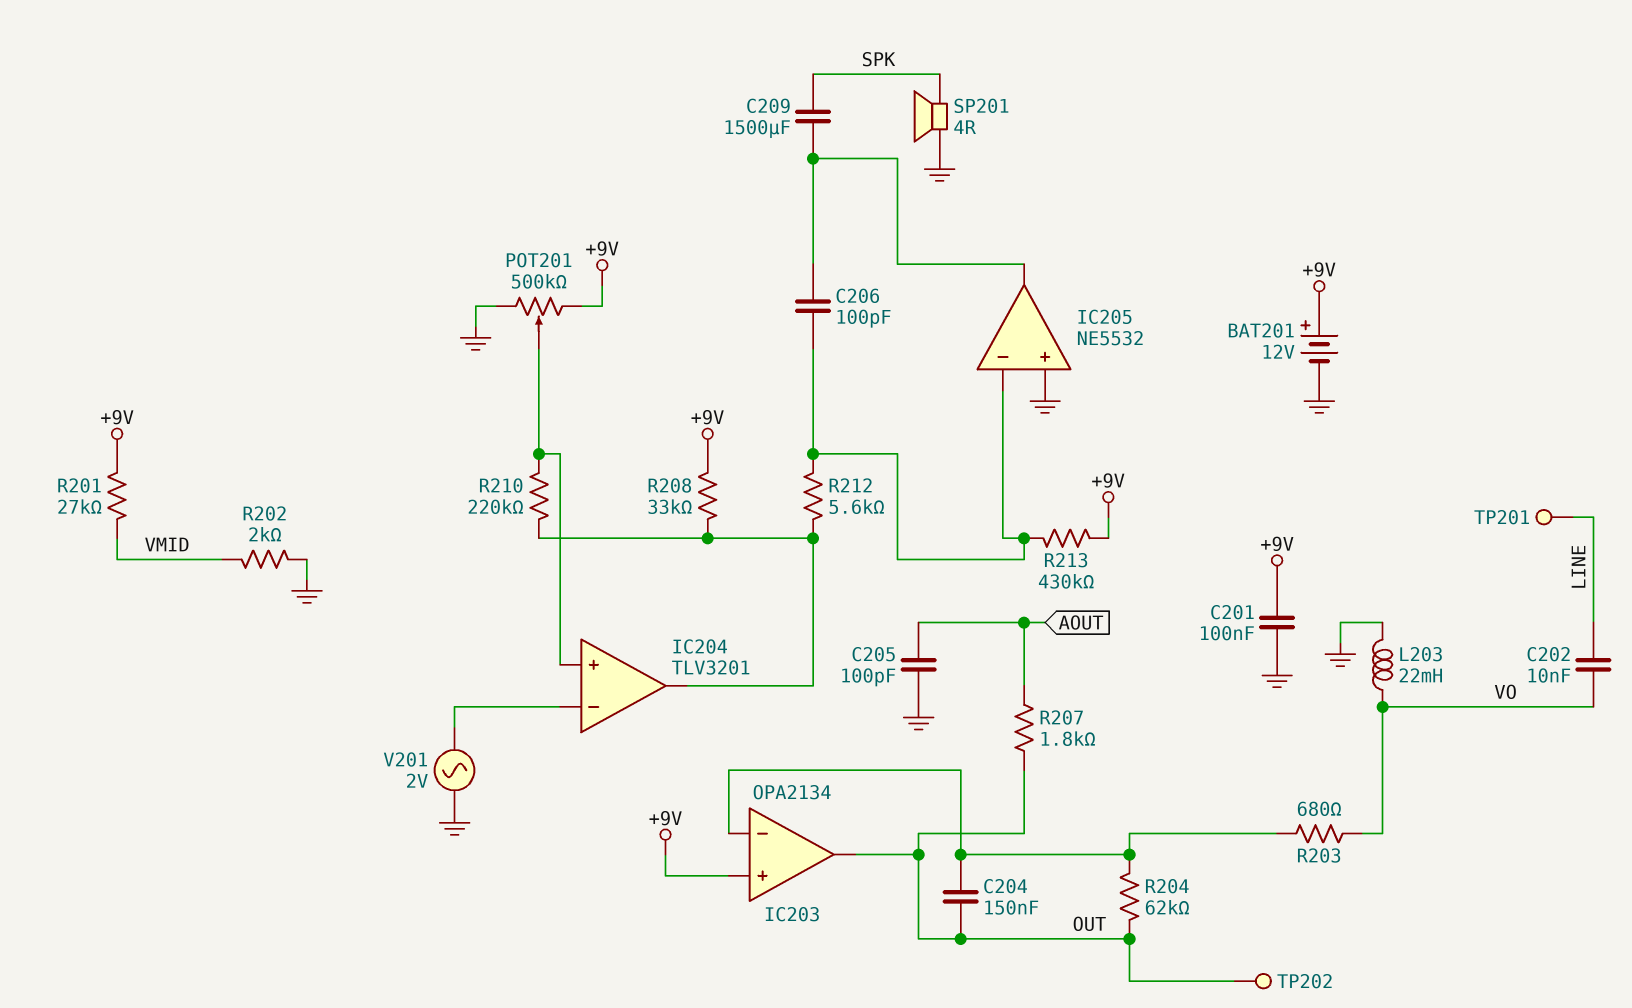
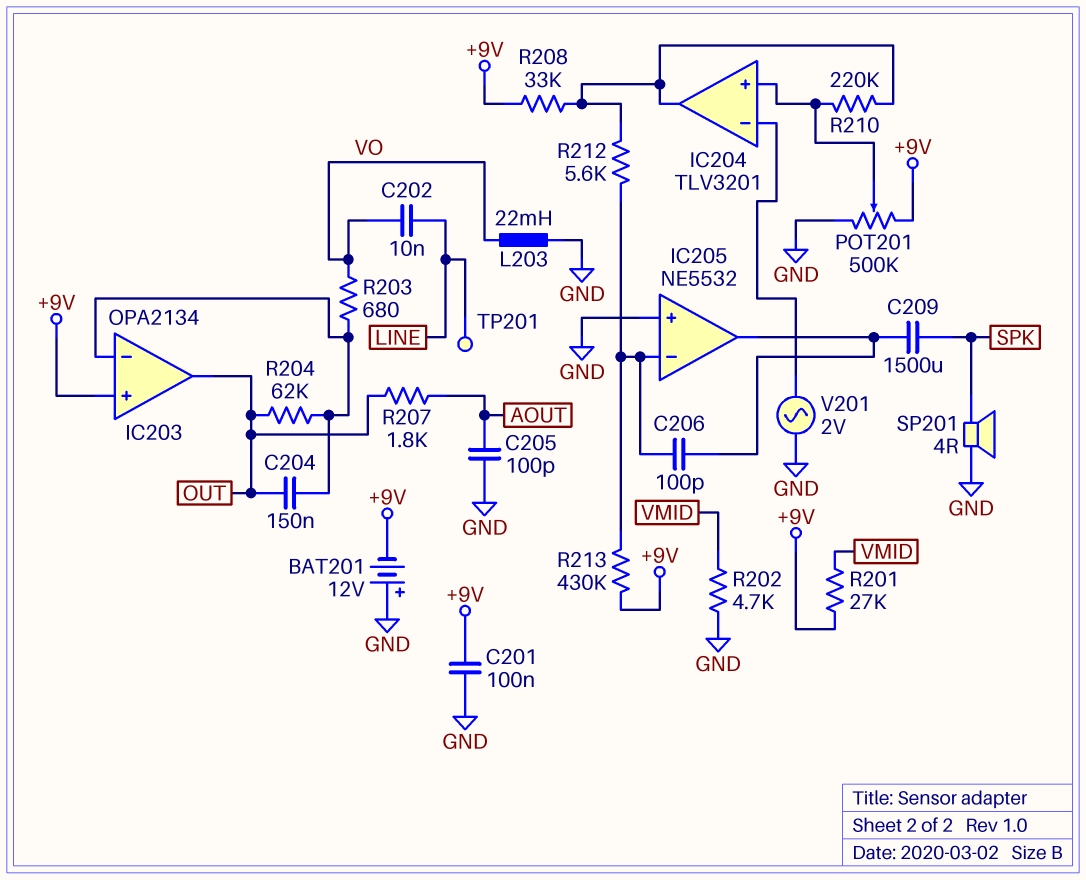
BAT201: 12V (plus +9V, minus GND) -> 12V (plus GND, minus +9V)
R202: 2k (GND, VMID) -> 4.7k (GND, VMID)
TP202: test point (OUT) -> none

